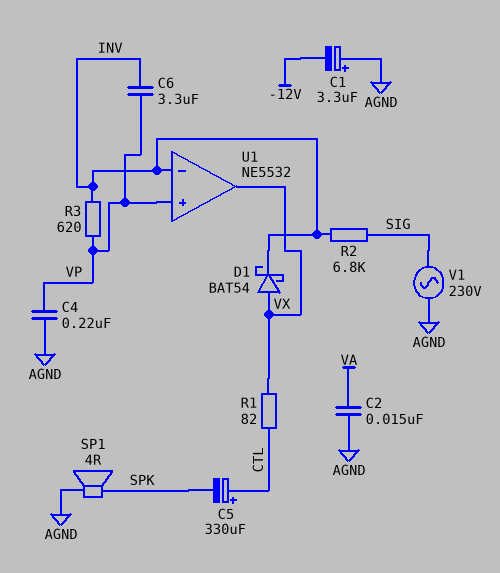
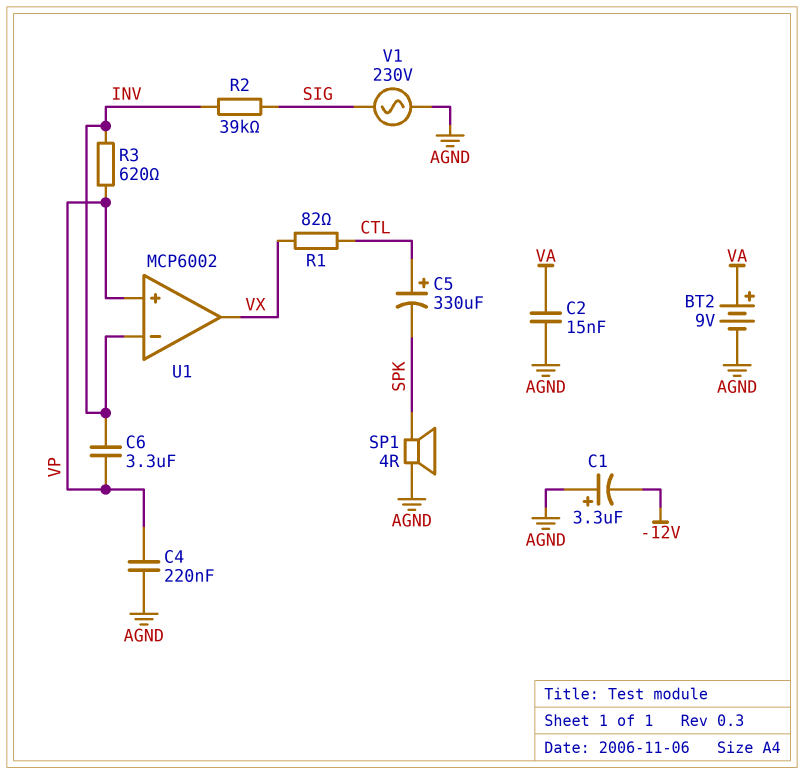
BT2: none -> 9V (plus VA, minus AGND)
D1: schottky BAT54 (A VX, K INV) -> none
R2: 6.8k (INV, SIG) -> 39k (INV, SIG)
U1: NE5532 -> MCP6002

